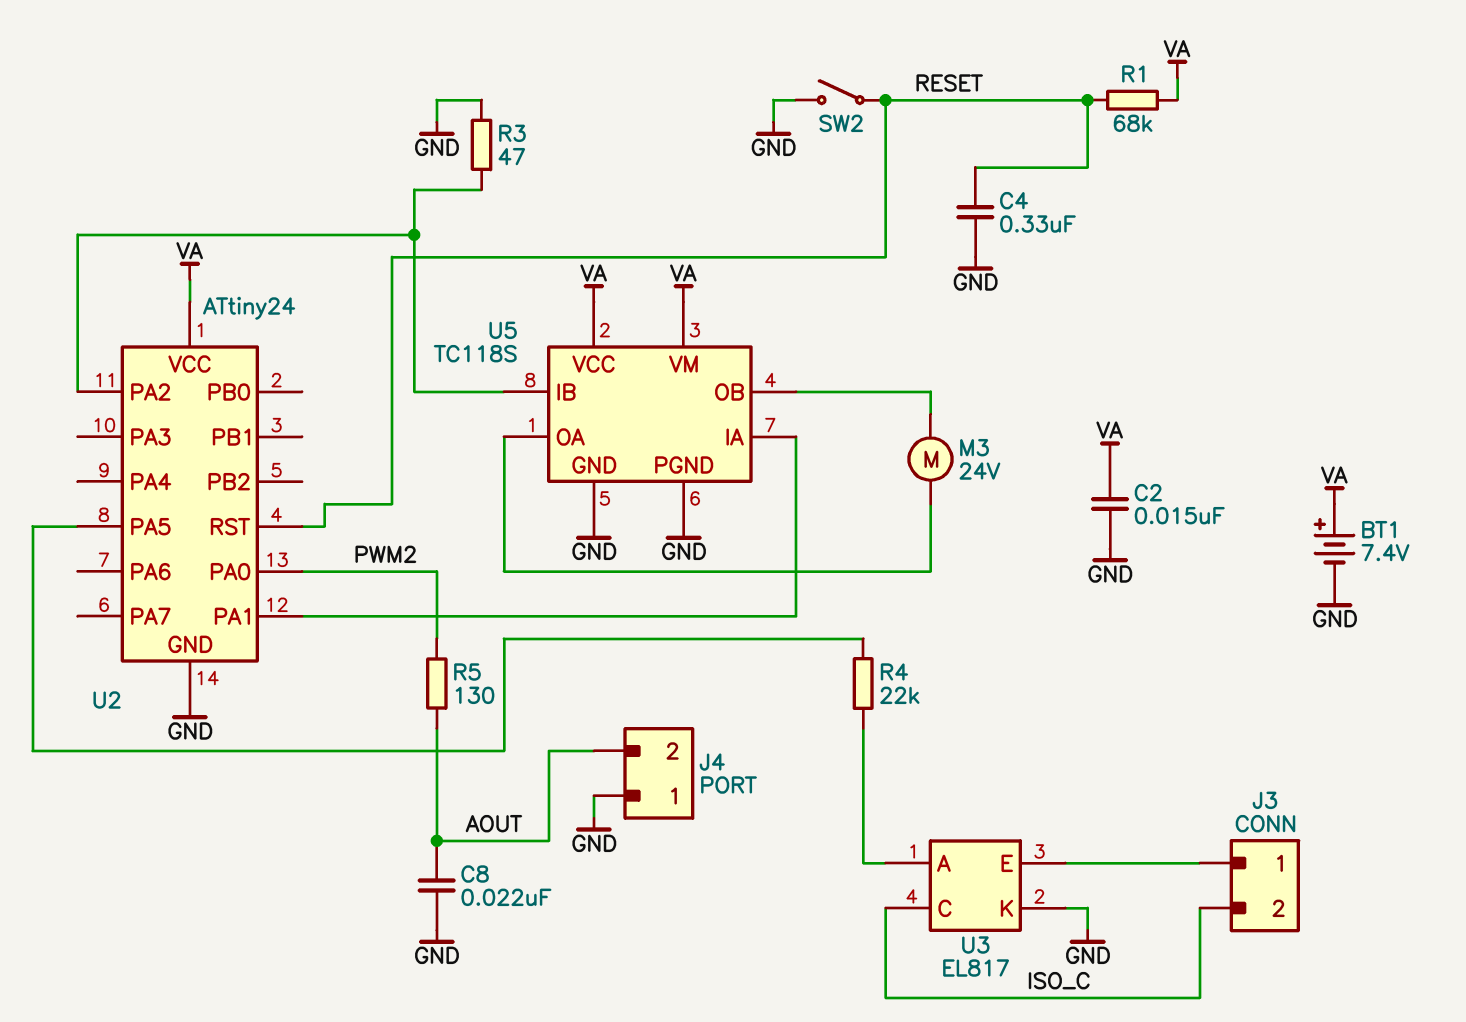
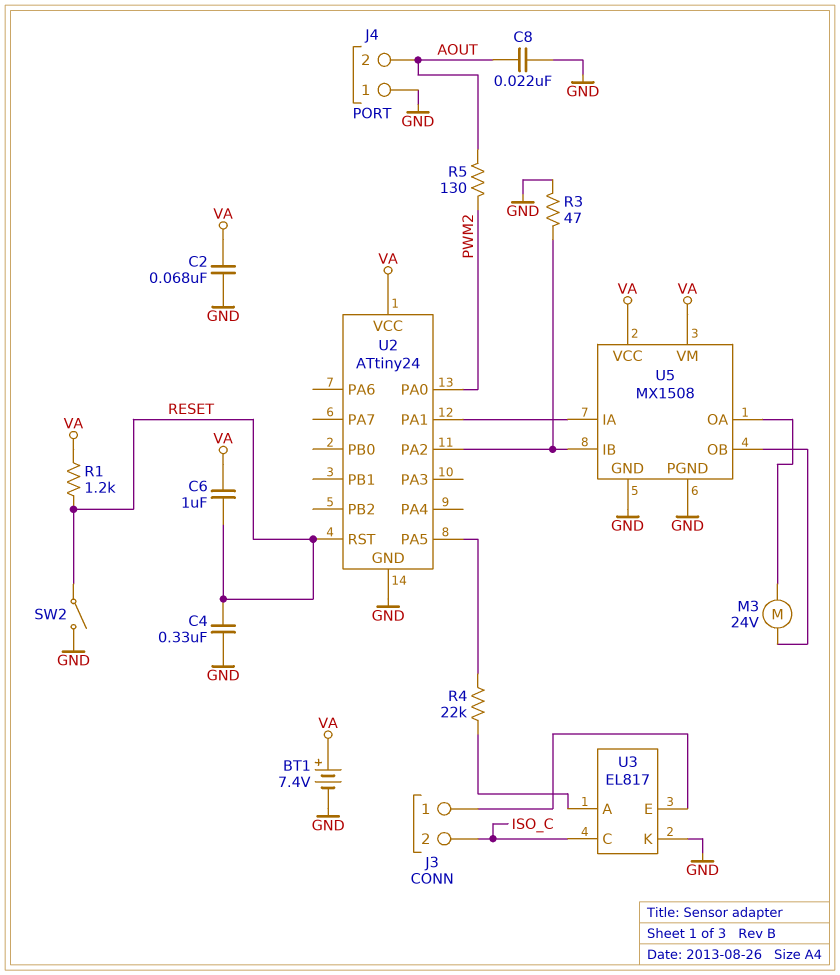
C2: 15nF (GND, VA) -> 68nF (GND, VA)
C6: none -> 1uF (RESET, VA)
R1: 68k (RESET, VA) -> 1.2k (RESET, VA)
U5: TC118S -> MX1508

